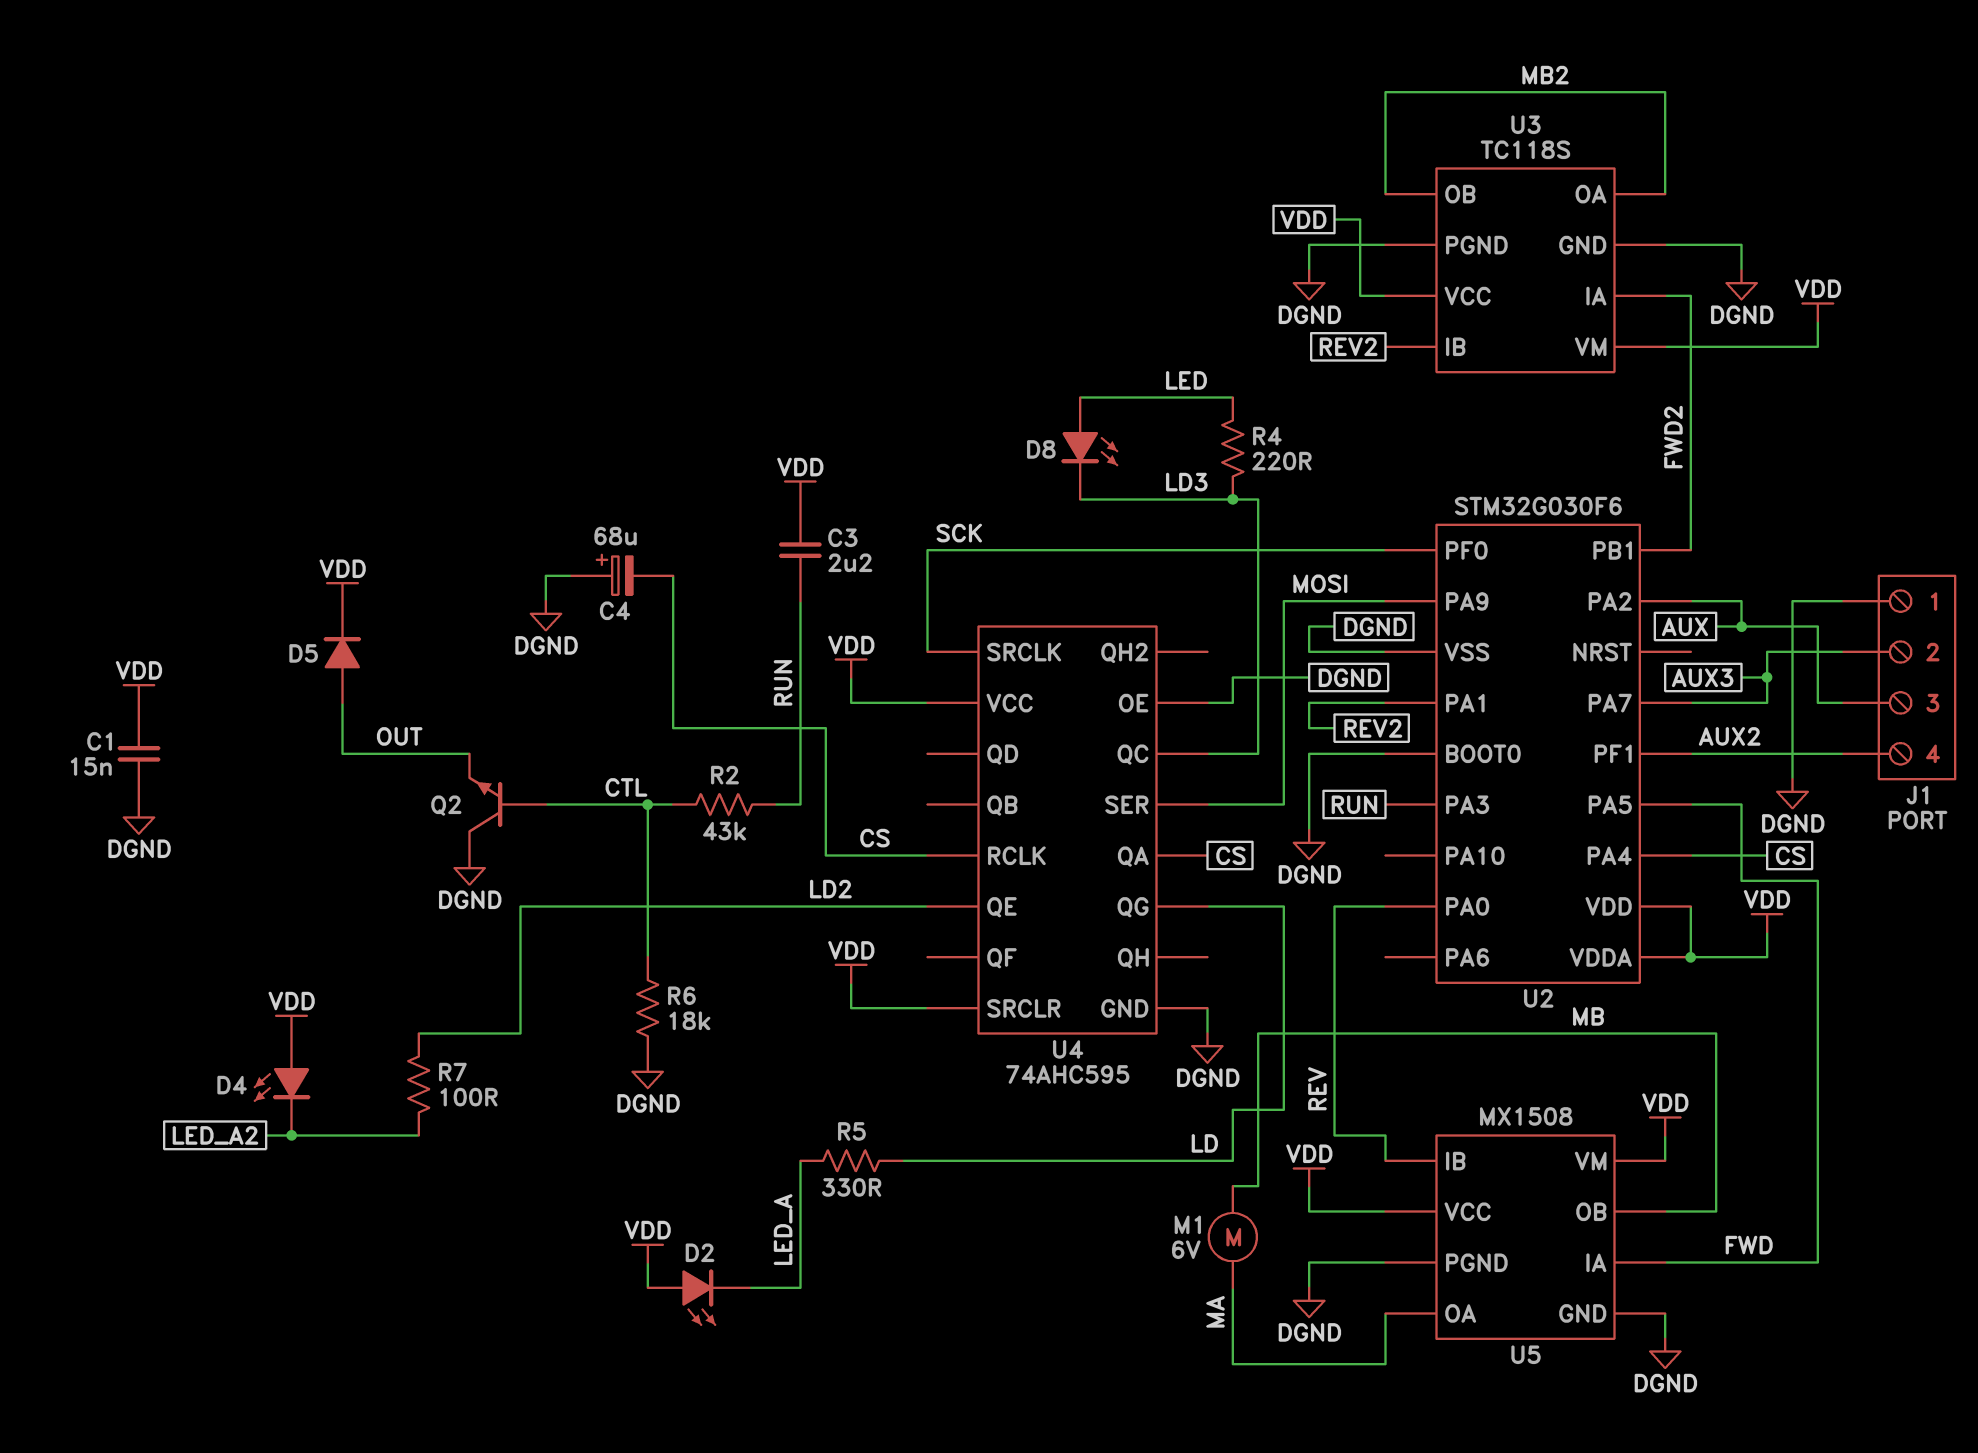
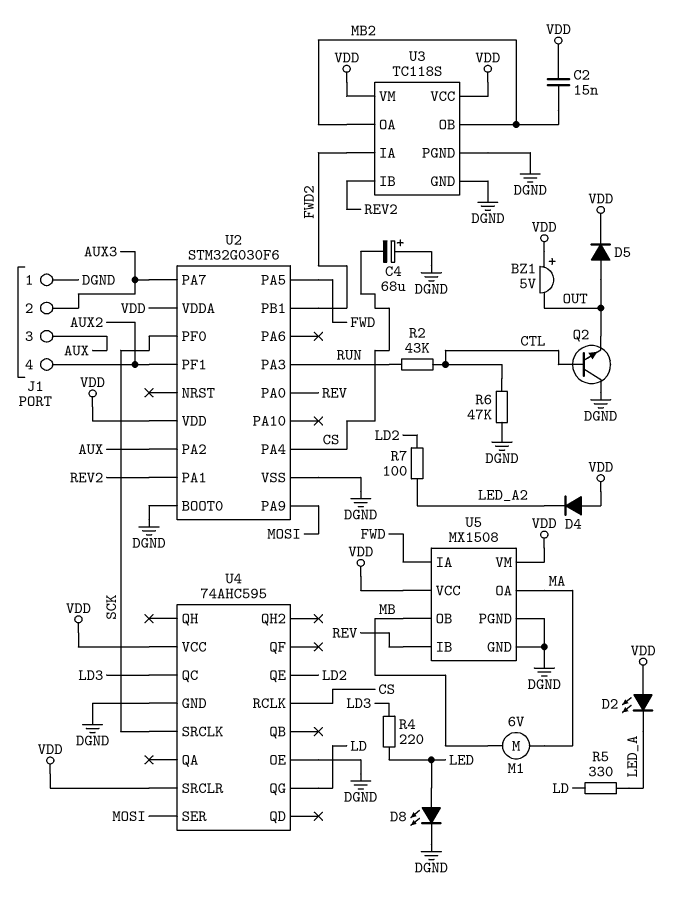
BZ1: none -> buzzer 5V (plus VDD, minus OUT)
C1: 15nF (DGND, VDD) -> none
C2: none -> 15nF (MB2, VDD)
C3: 2.2uF (RUN, VDD) -> none
D4: LED (A VDD, K LED_A2) -> diode (A VDD, K LED_A2)
D8: LED (A LED, K LD3) -> LED (A LED, K DGND)
R6: 18k (CTL, DGND) -> 47k (CTL, DGND)
U4 pin QA: CS -> none

